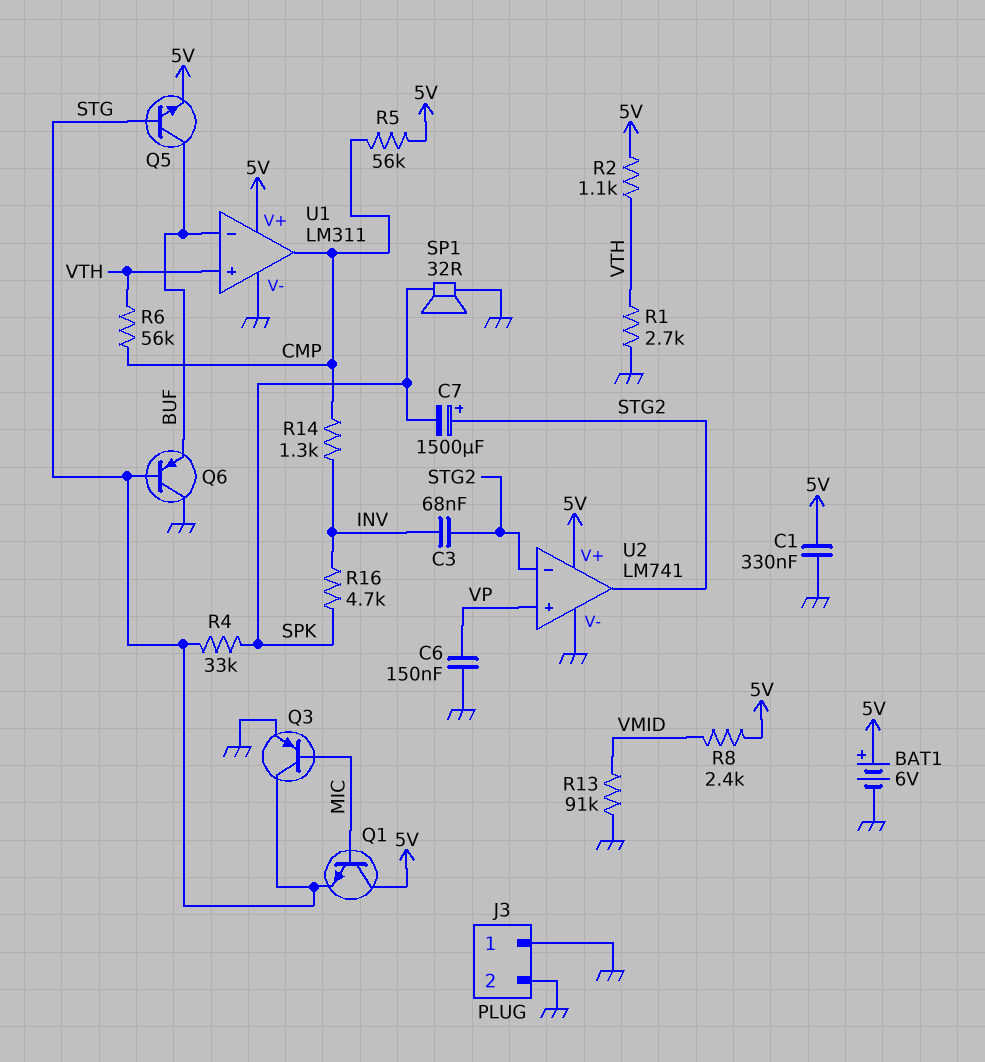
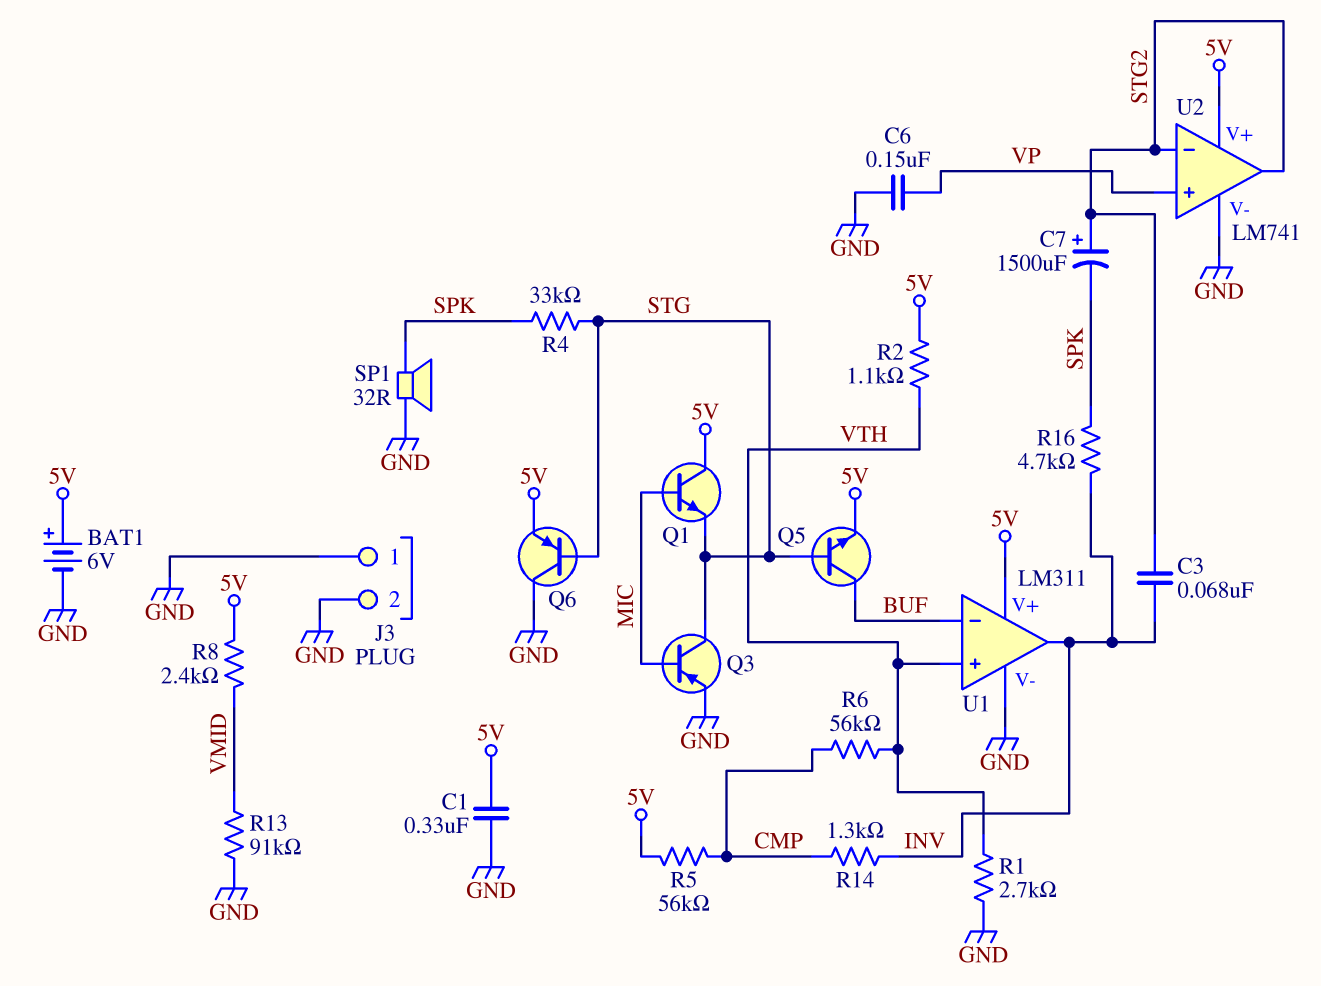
Q6: PNP (B STG, C GND, E BUF) -> PNP (B STG, C GND, E 5V)
U1 pin out: CMP -> INV

